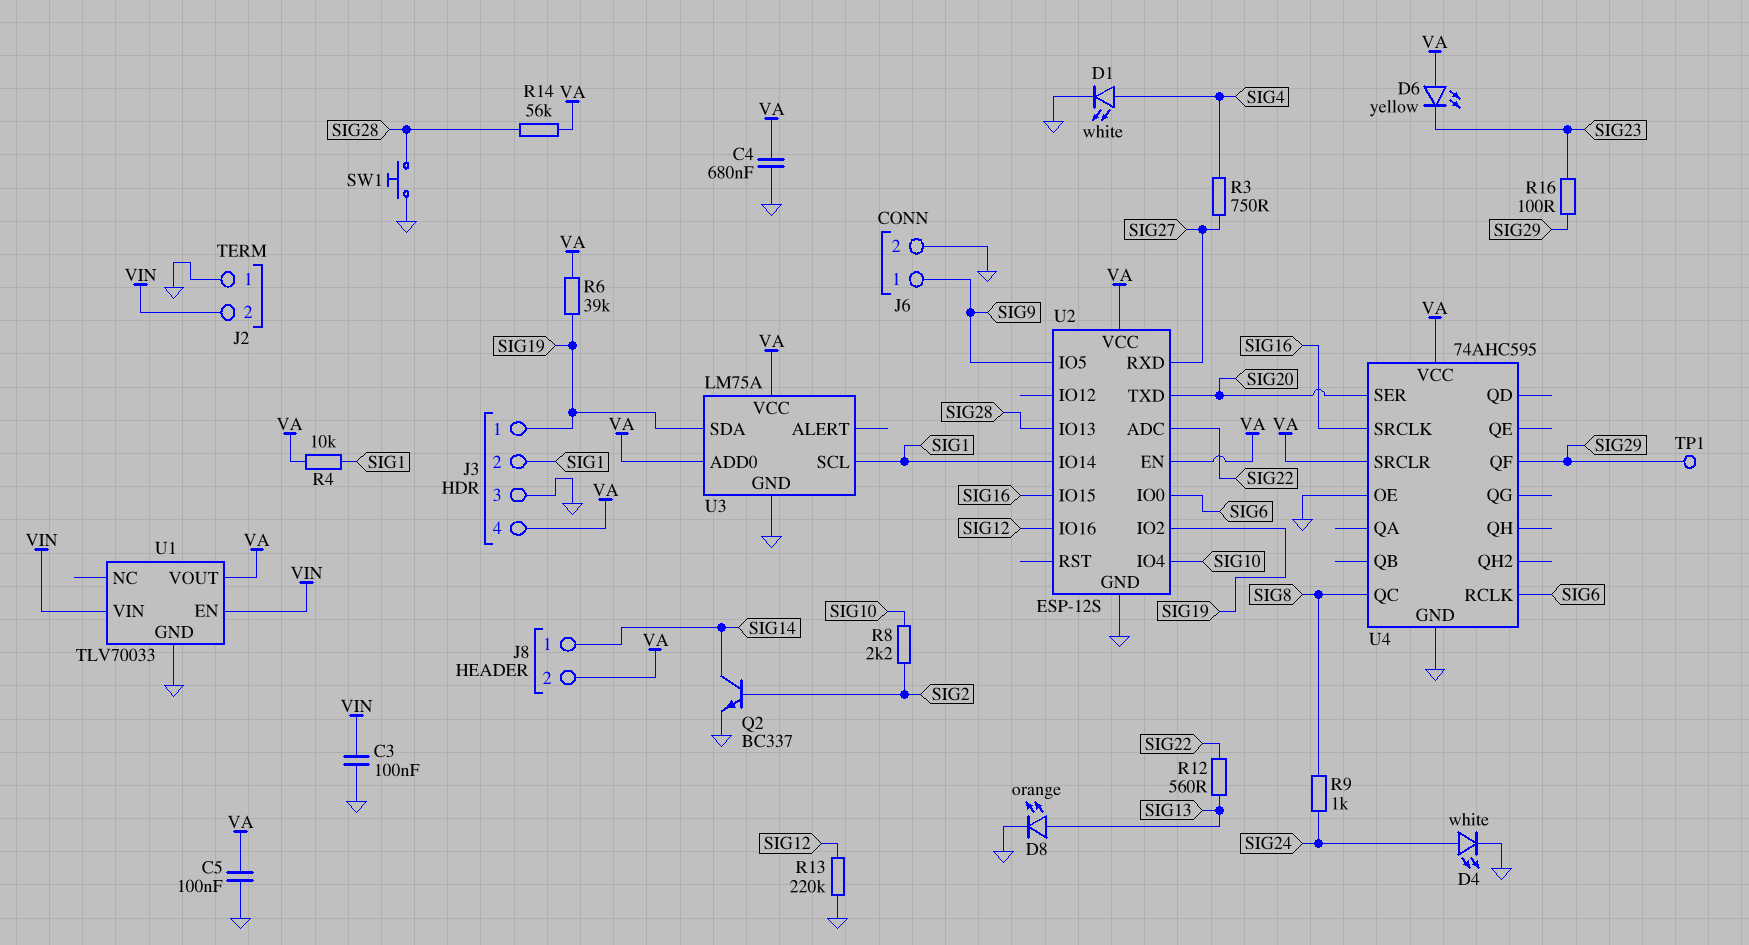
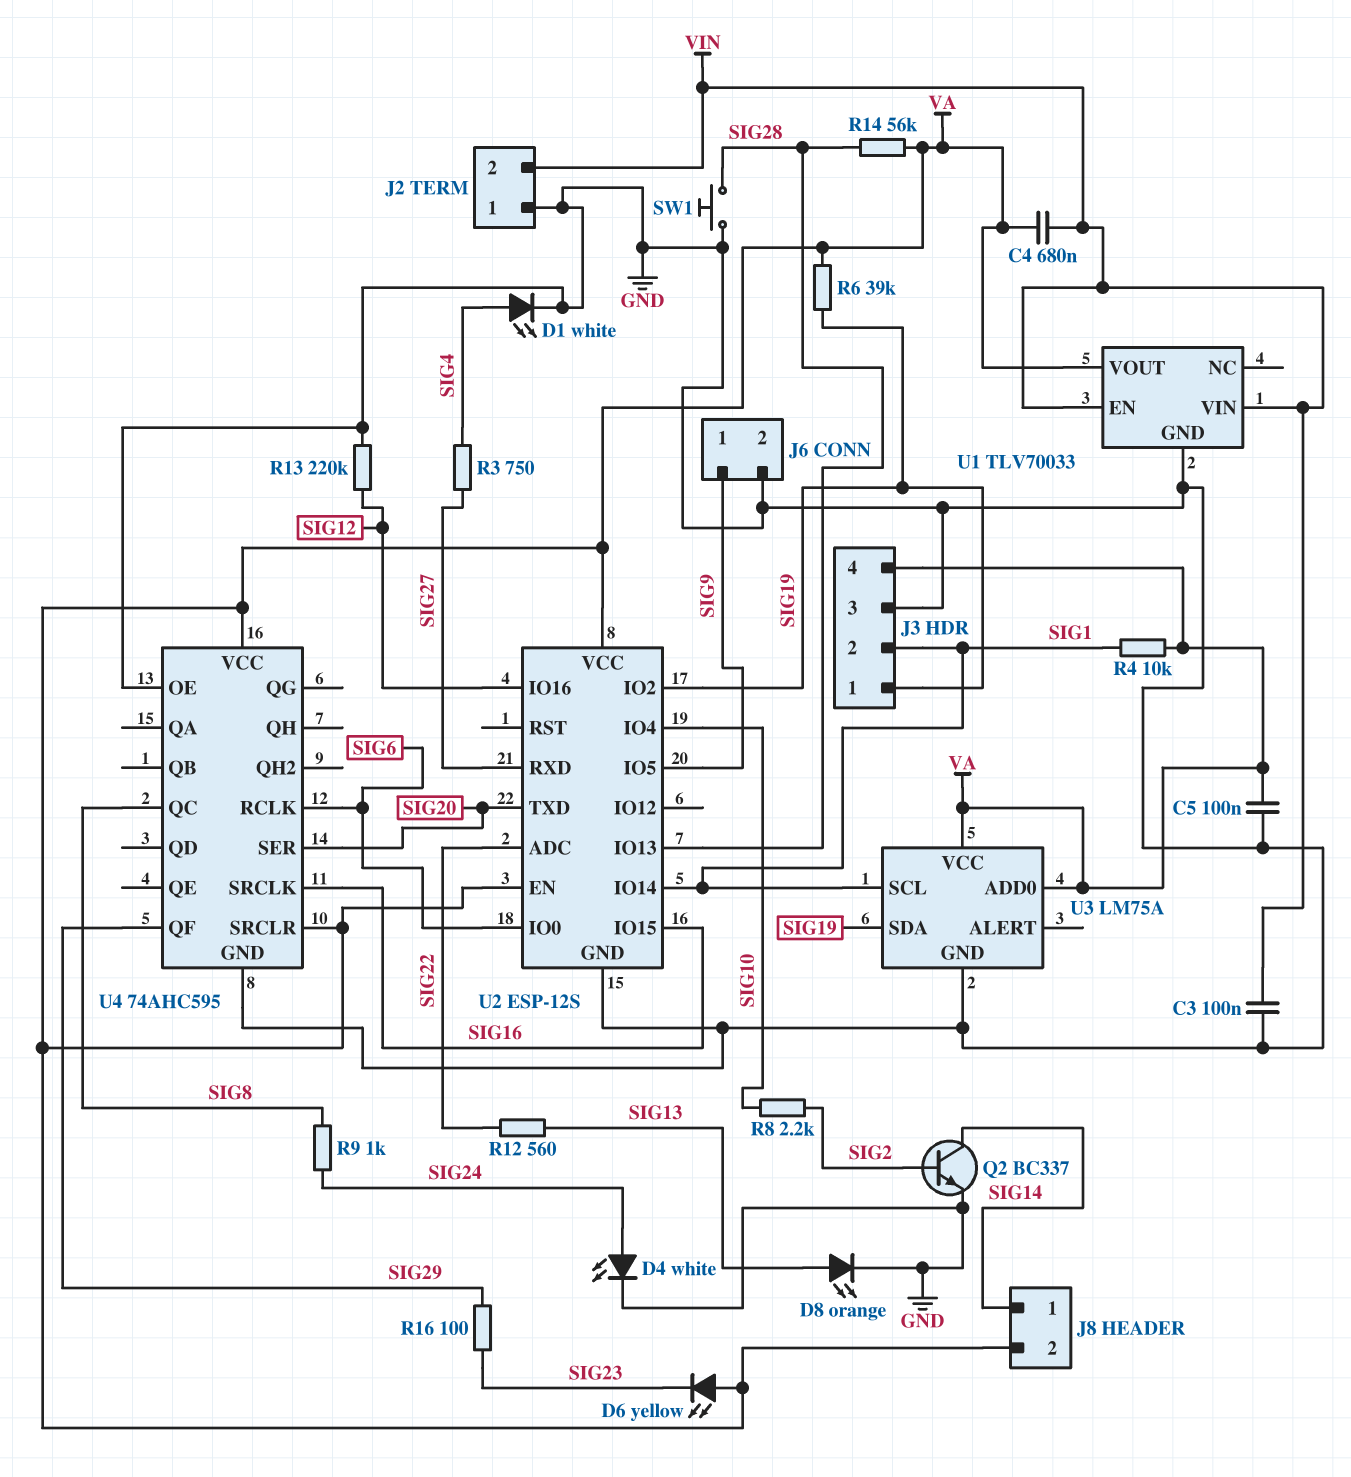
C4: 680nF (GND, VA) -> 680nF (VA, VIN)
TP1: test point (SIG29) -> none

